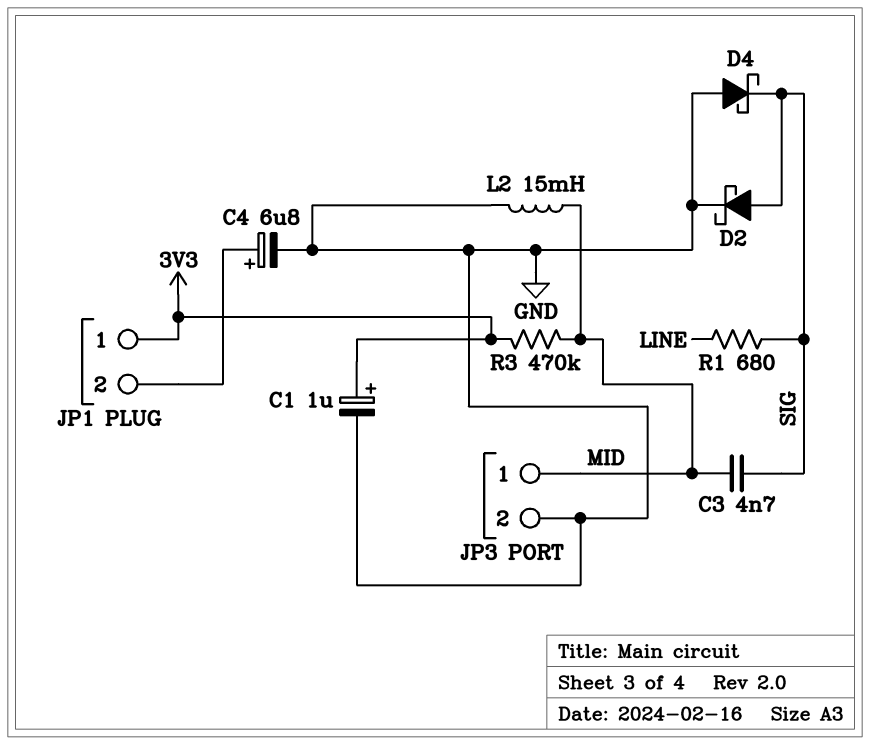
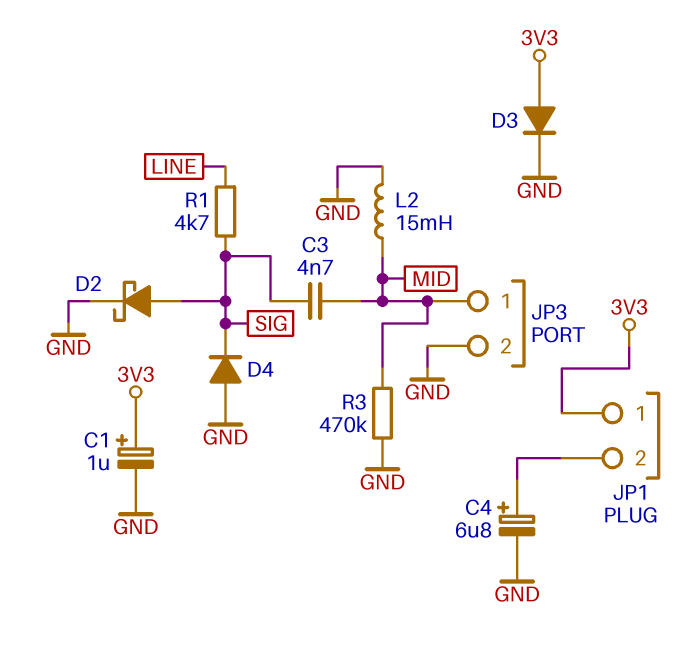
D3: none -> diode (A 3V3, K GND)
D4: schottky (A GND, K SIG) -> diode (A GND, K SIG)
R1: 680 (LINE, SIG) -> 4.7k (LINE, SIG)
R3: 470k (3V3, MID) -> 470k (GND, MID)

